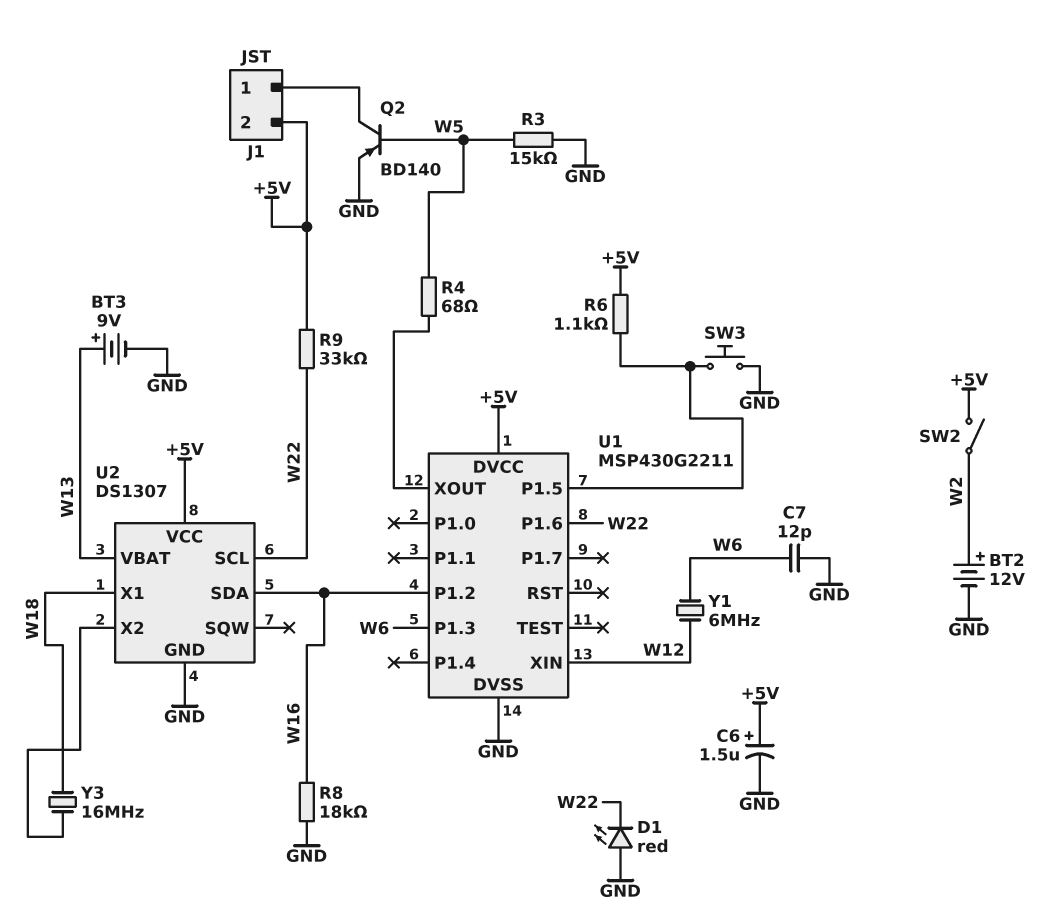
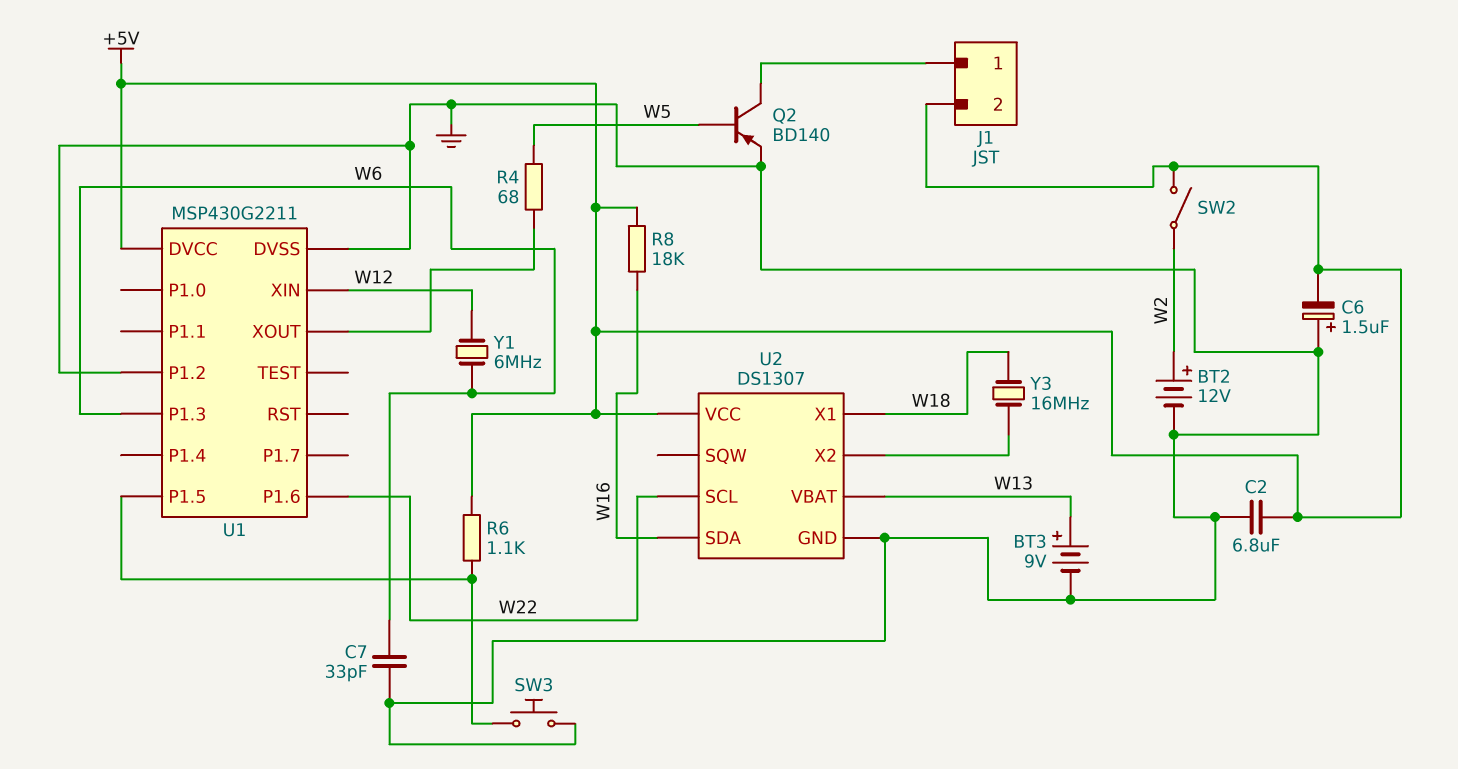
C2: none -> 6.8uF (+5V, GND)
C6: 1.5uF (plus +5V, minus GND) -> 1.5uF (plus GND, minus +5V)
C7: 12pF (GND, W6) -> 33pF (GND, W6)
D1: LED red (A GND, K W22) -> none
R3: 15k (GND, W5) -> none
R8: 18k (GND, W16) -> 18k (+5V, W16)
R9: 33k (+5V, W22) -> none
U1 pin P1.2: W16 -> GND

